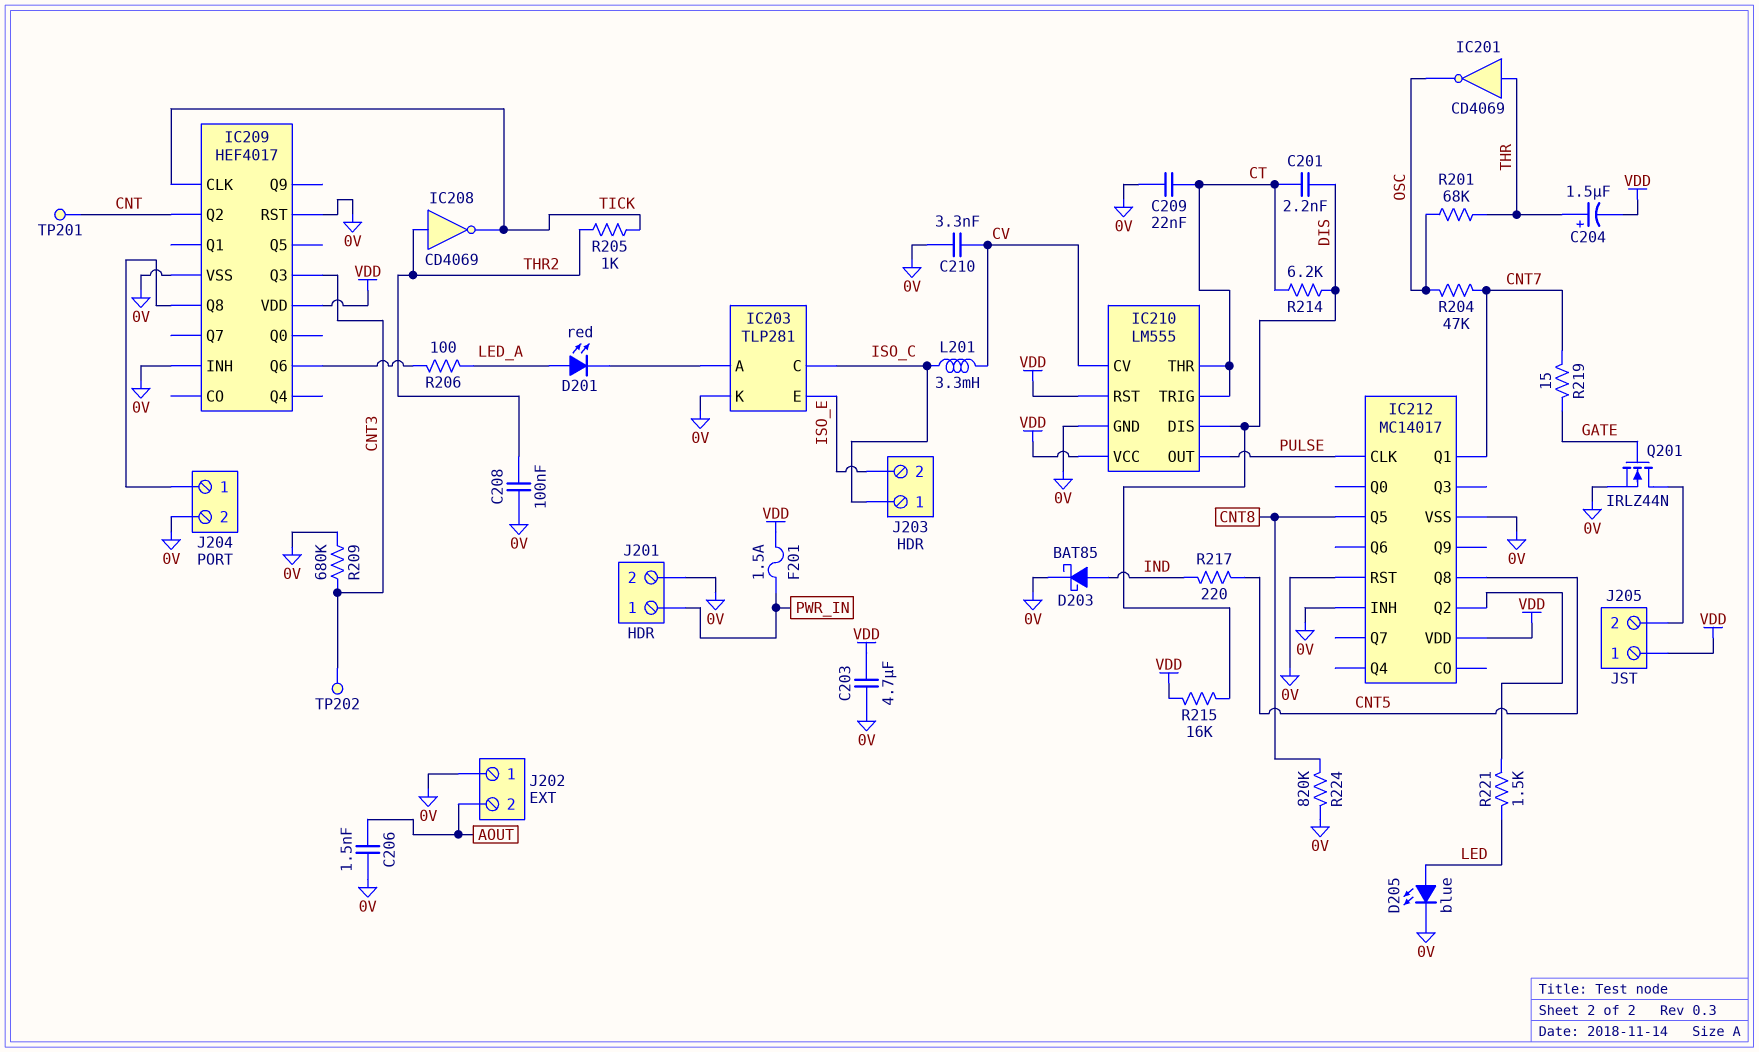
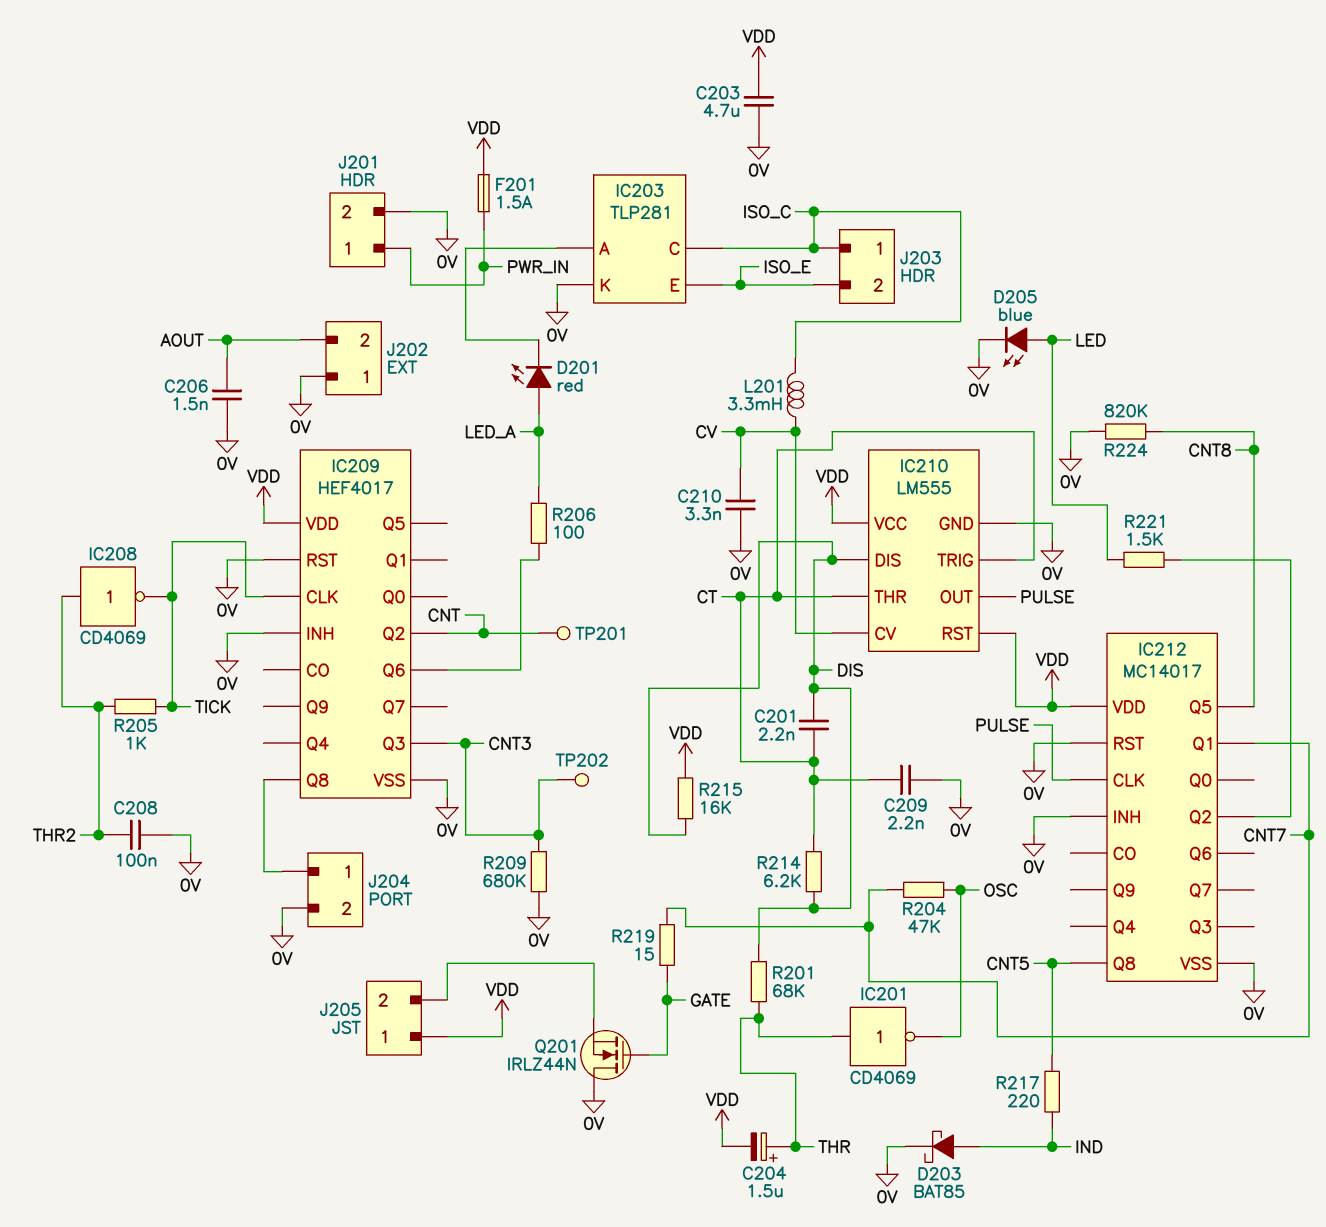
C209: 22nF (0V, CT) -> 2.2nF (0V, CT)
Q201: NMOS IRLZ44N (G GATE, D J205/2, S 0V) -> NMOS IRLZ44N (G GATE, D 0V, S J205/2)
R201: 68k (OSC, THR) -> 68k (DIS, THR)

